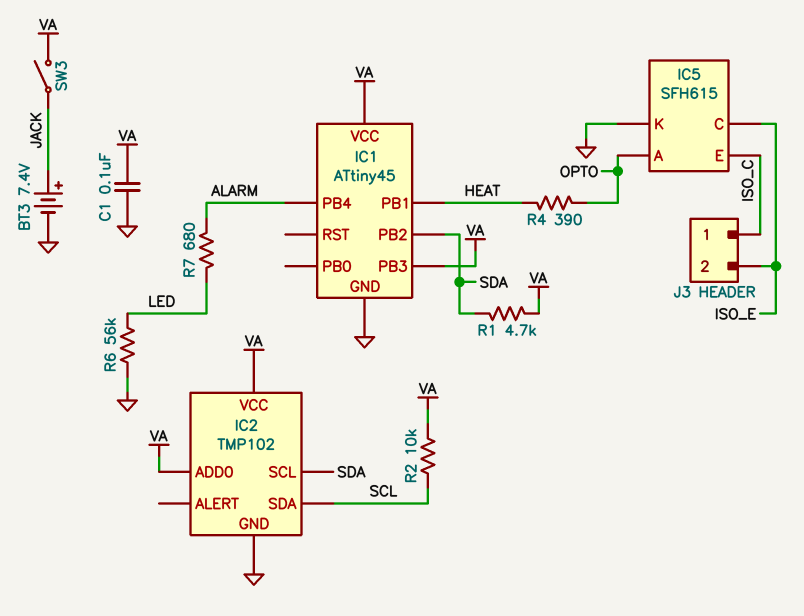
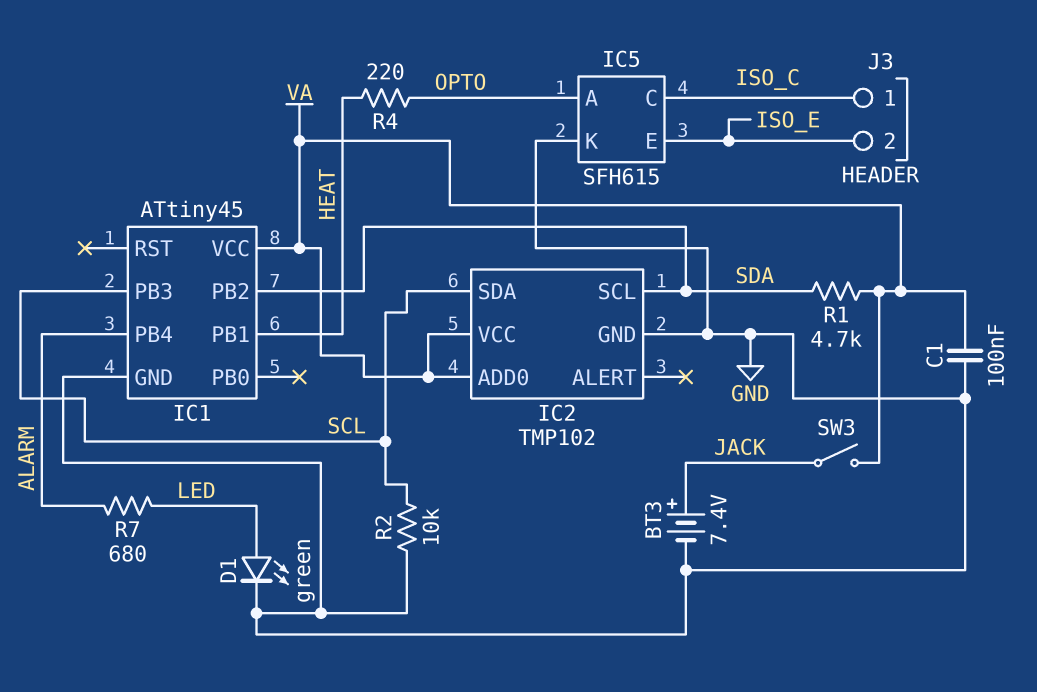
D1: none -> LED green (A LED, K GND)
IC1 pin PB3: VA -> SCL
IC5 pin C: ISO_E -> ISO_C
IC5 pin E: ISO_C -> ISO_E
R2: 10k (SCL, VA) -> 10k (GND, SCL)
R4: 390 (HEAT, OPTO) -> 220 (HEAT, OPTO)
R6: 56k (GND, LED) -> none

